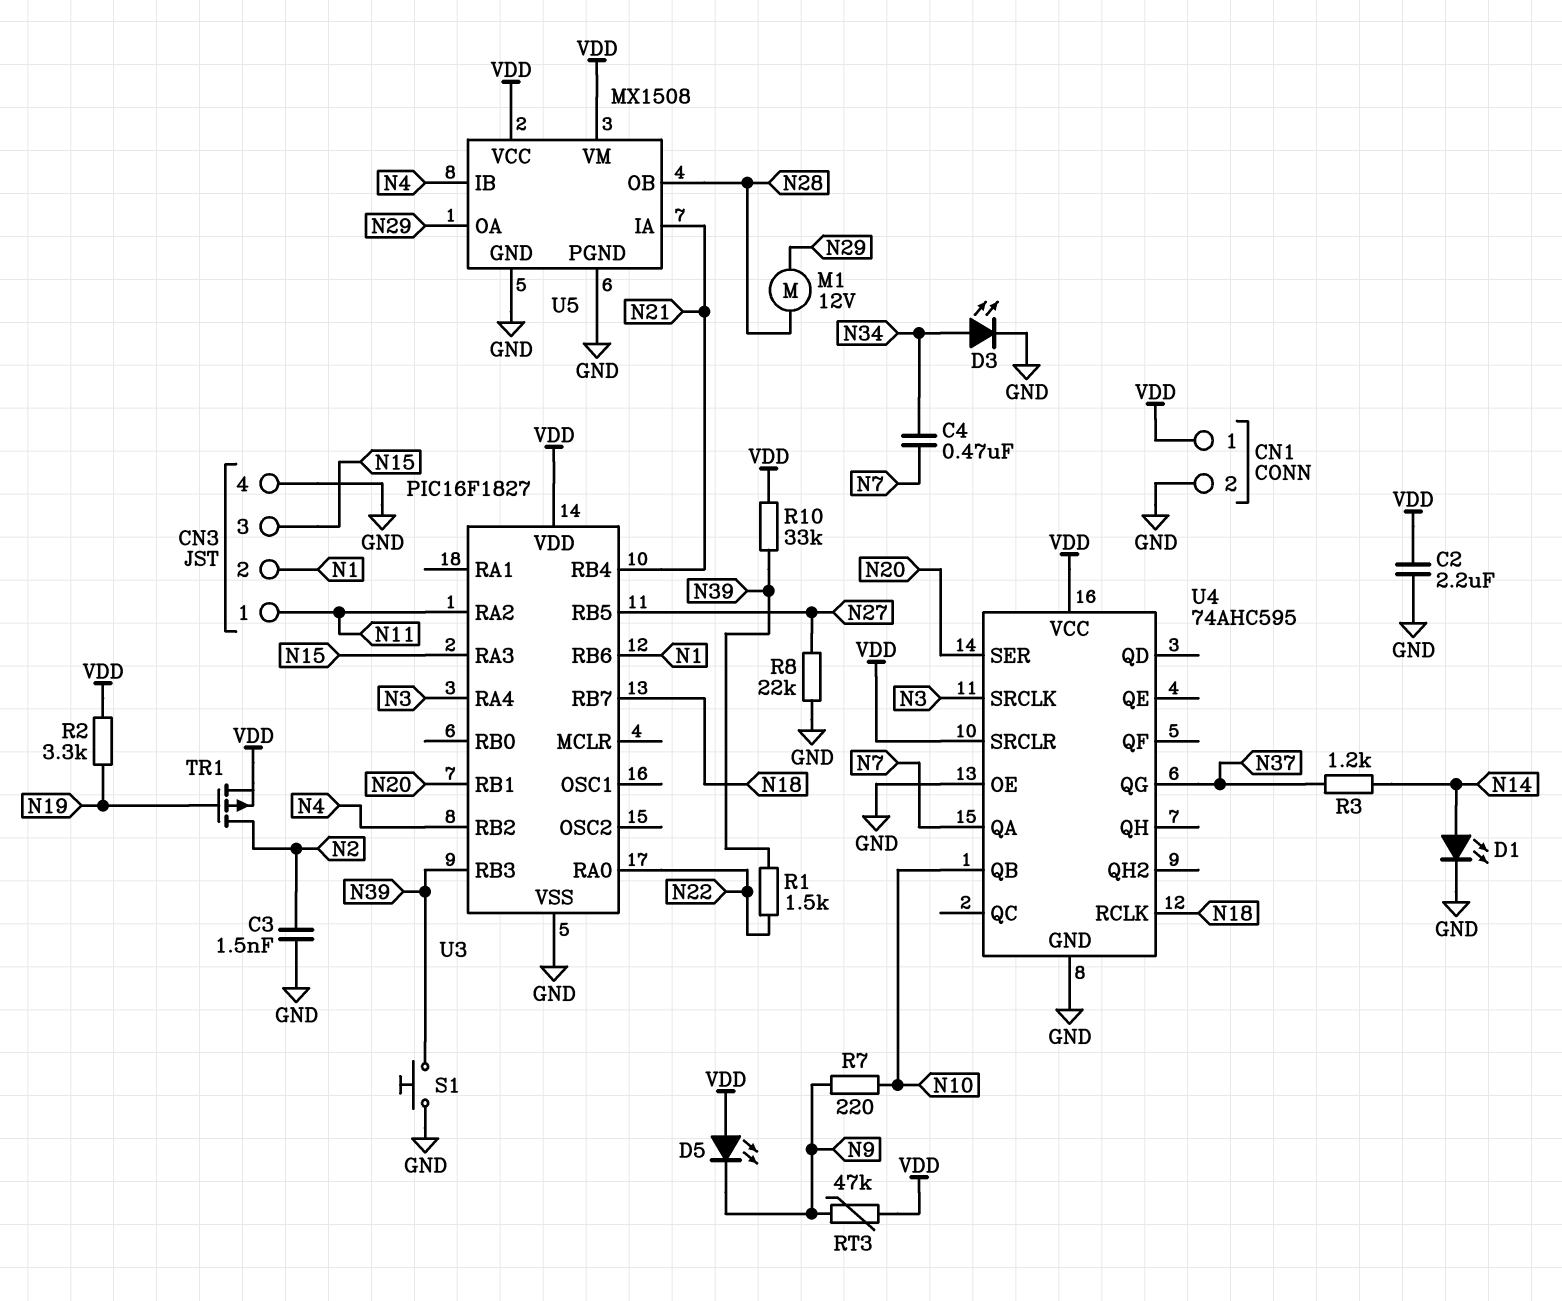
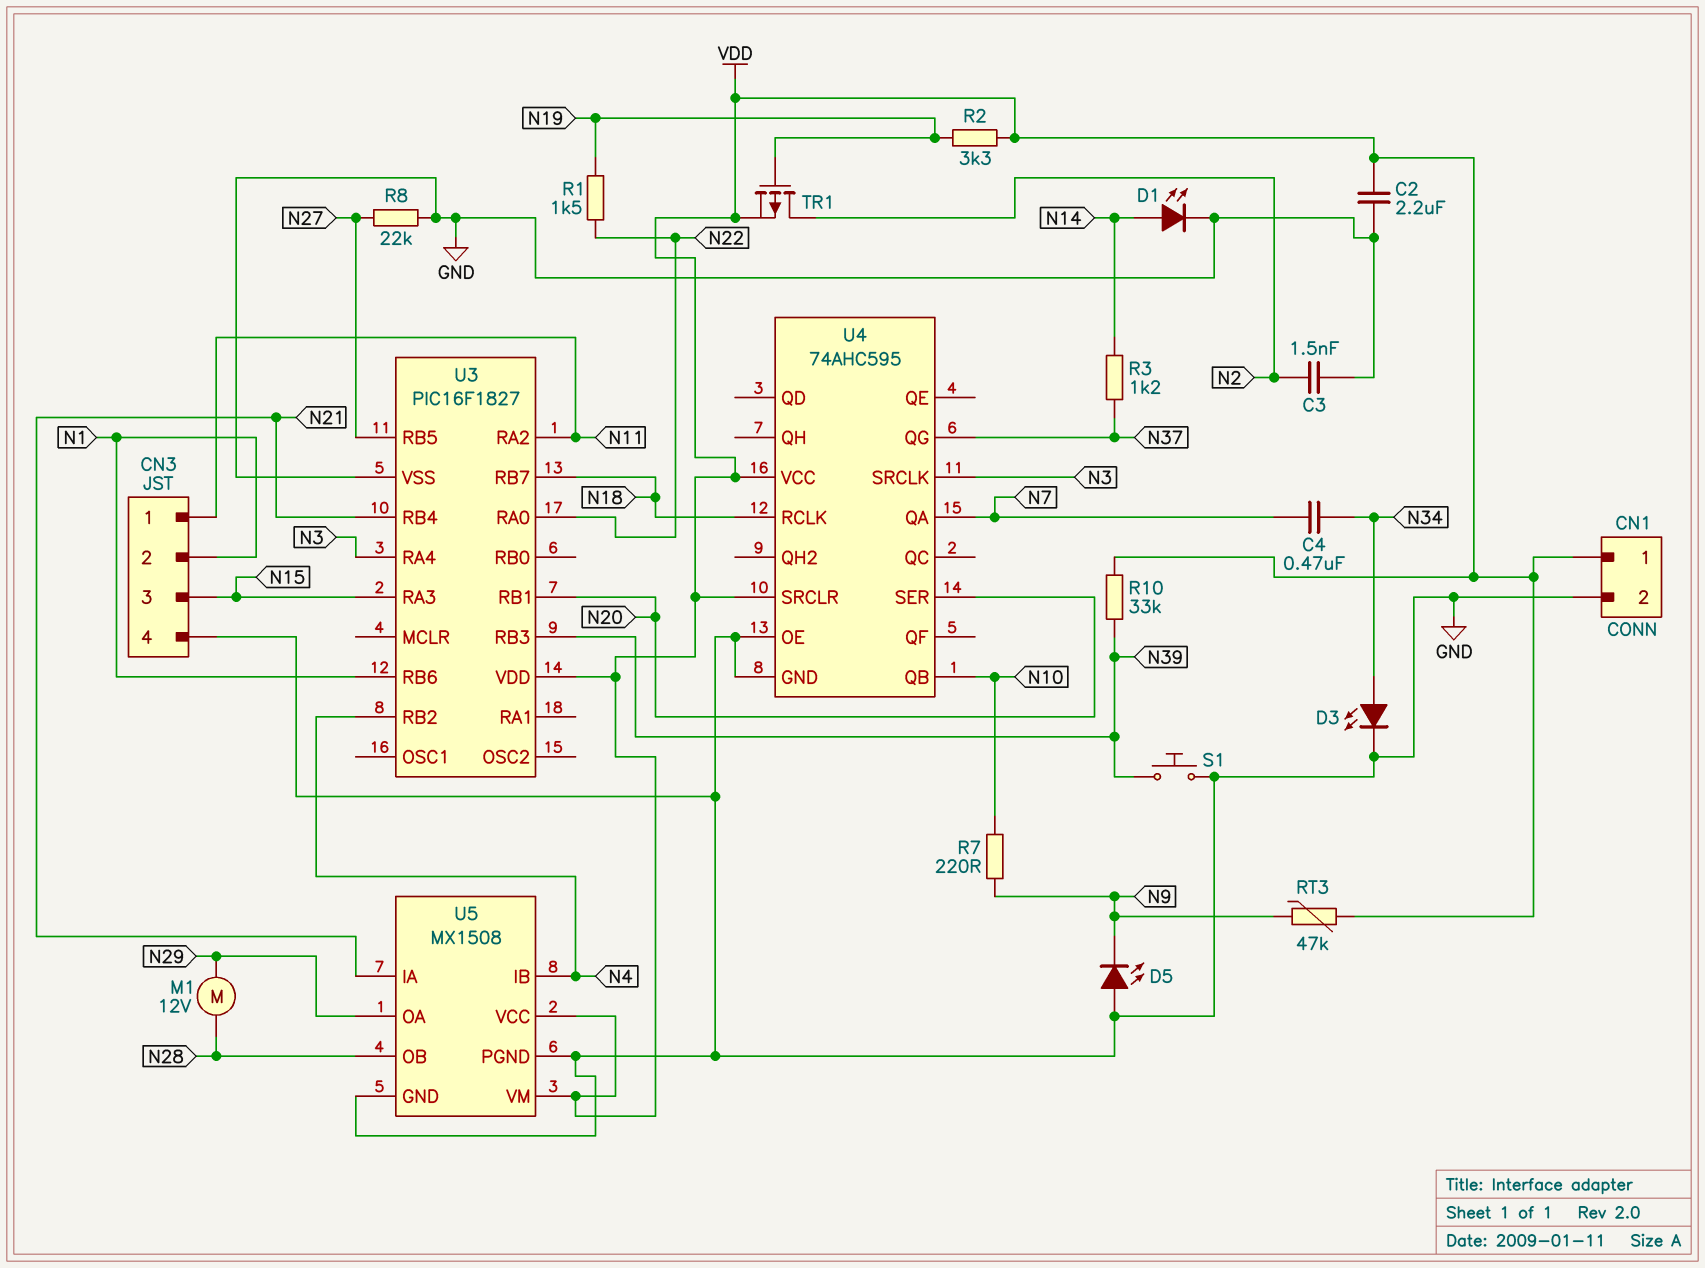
D5: LED (A VDD, K N9) -> LED (A GND, K N9)
R1: 1.5k (N22, N39) -> 1.5k (N19, N22)

